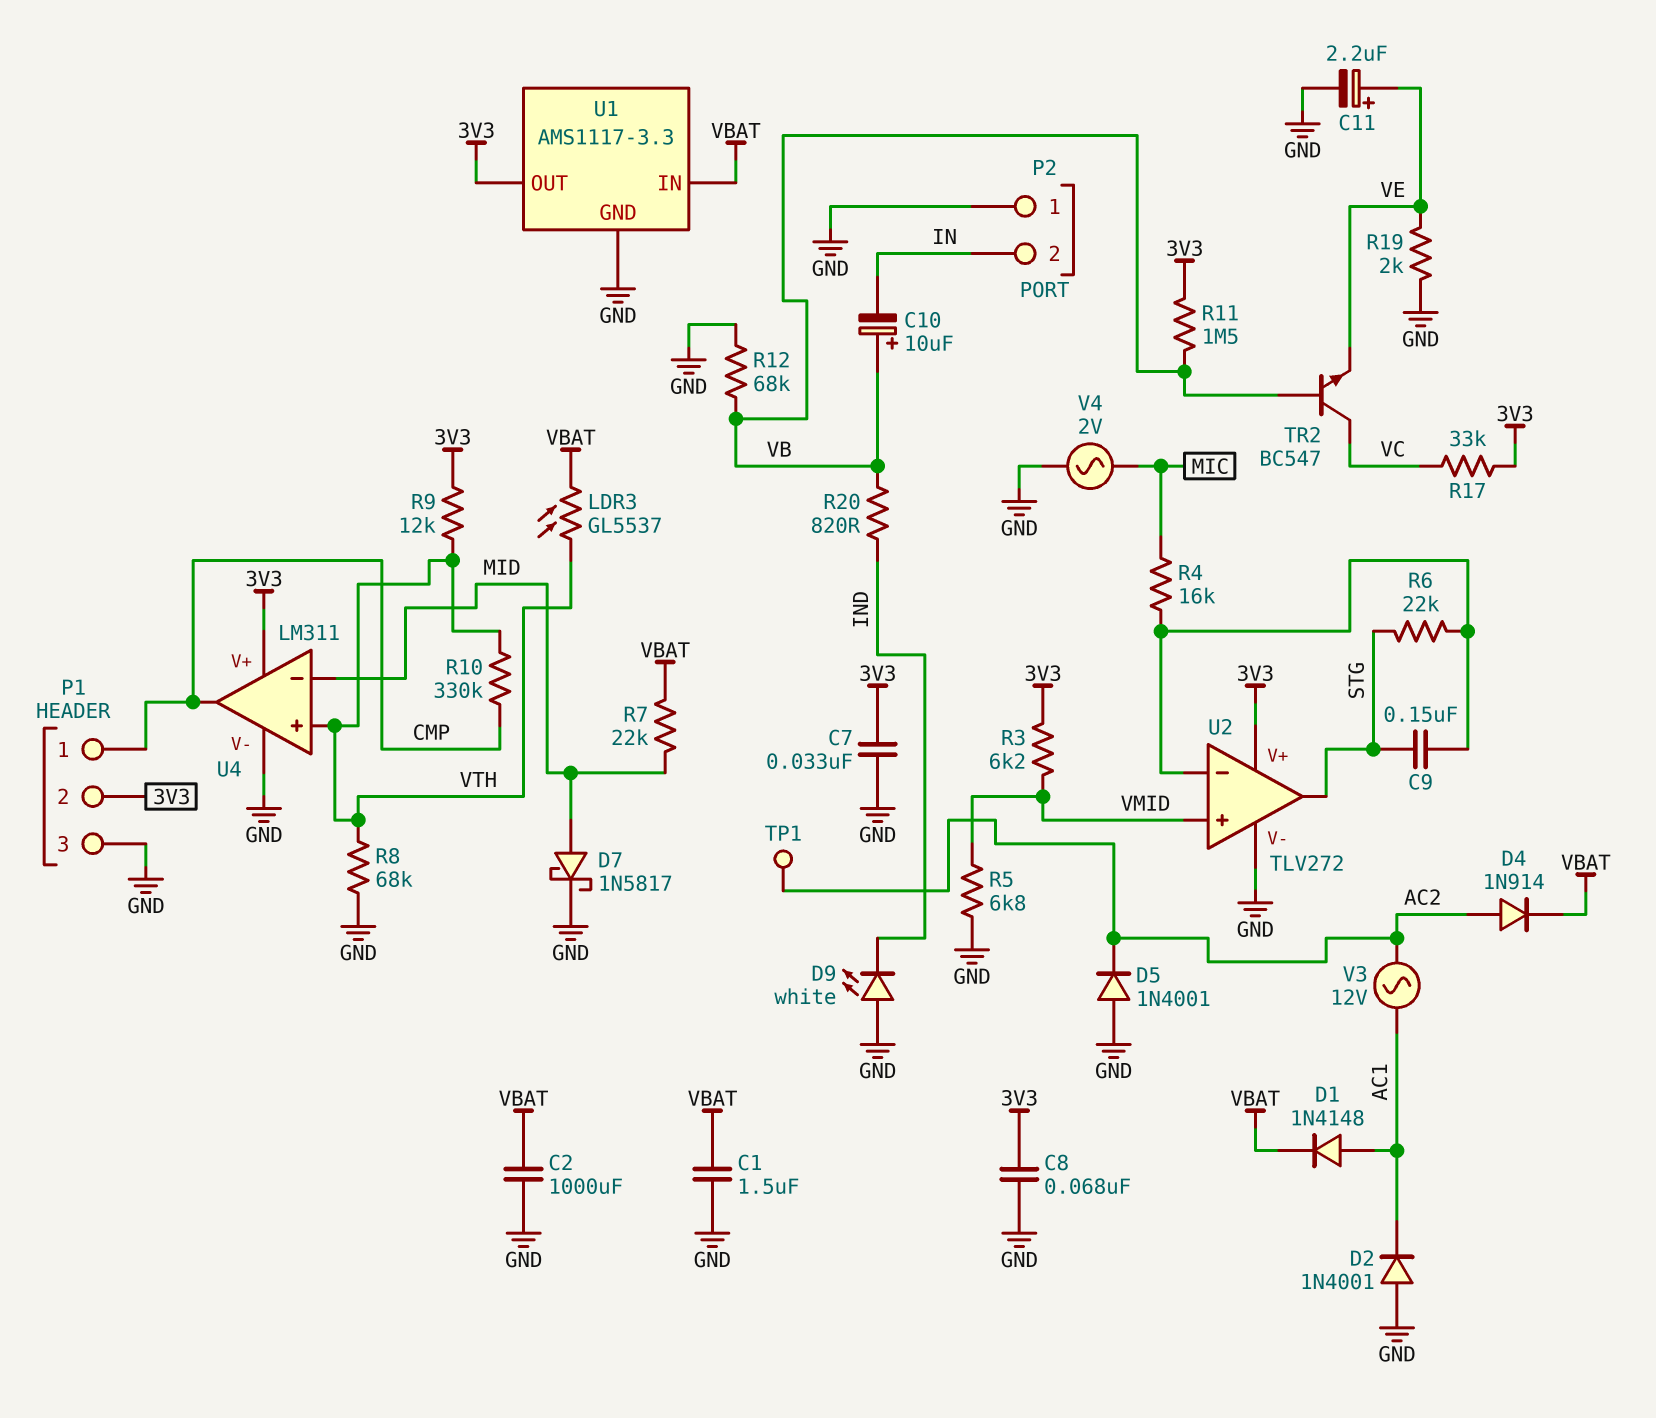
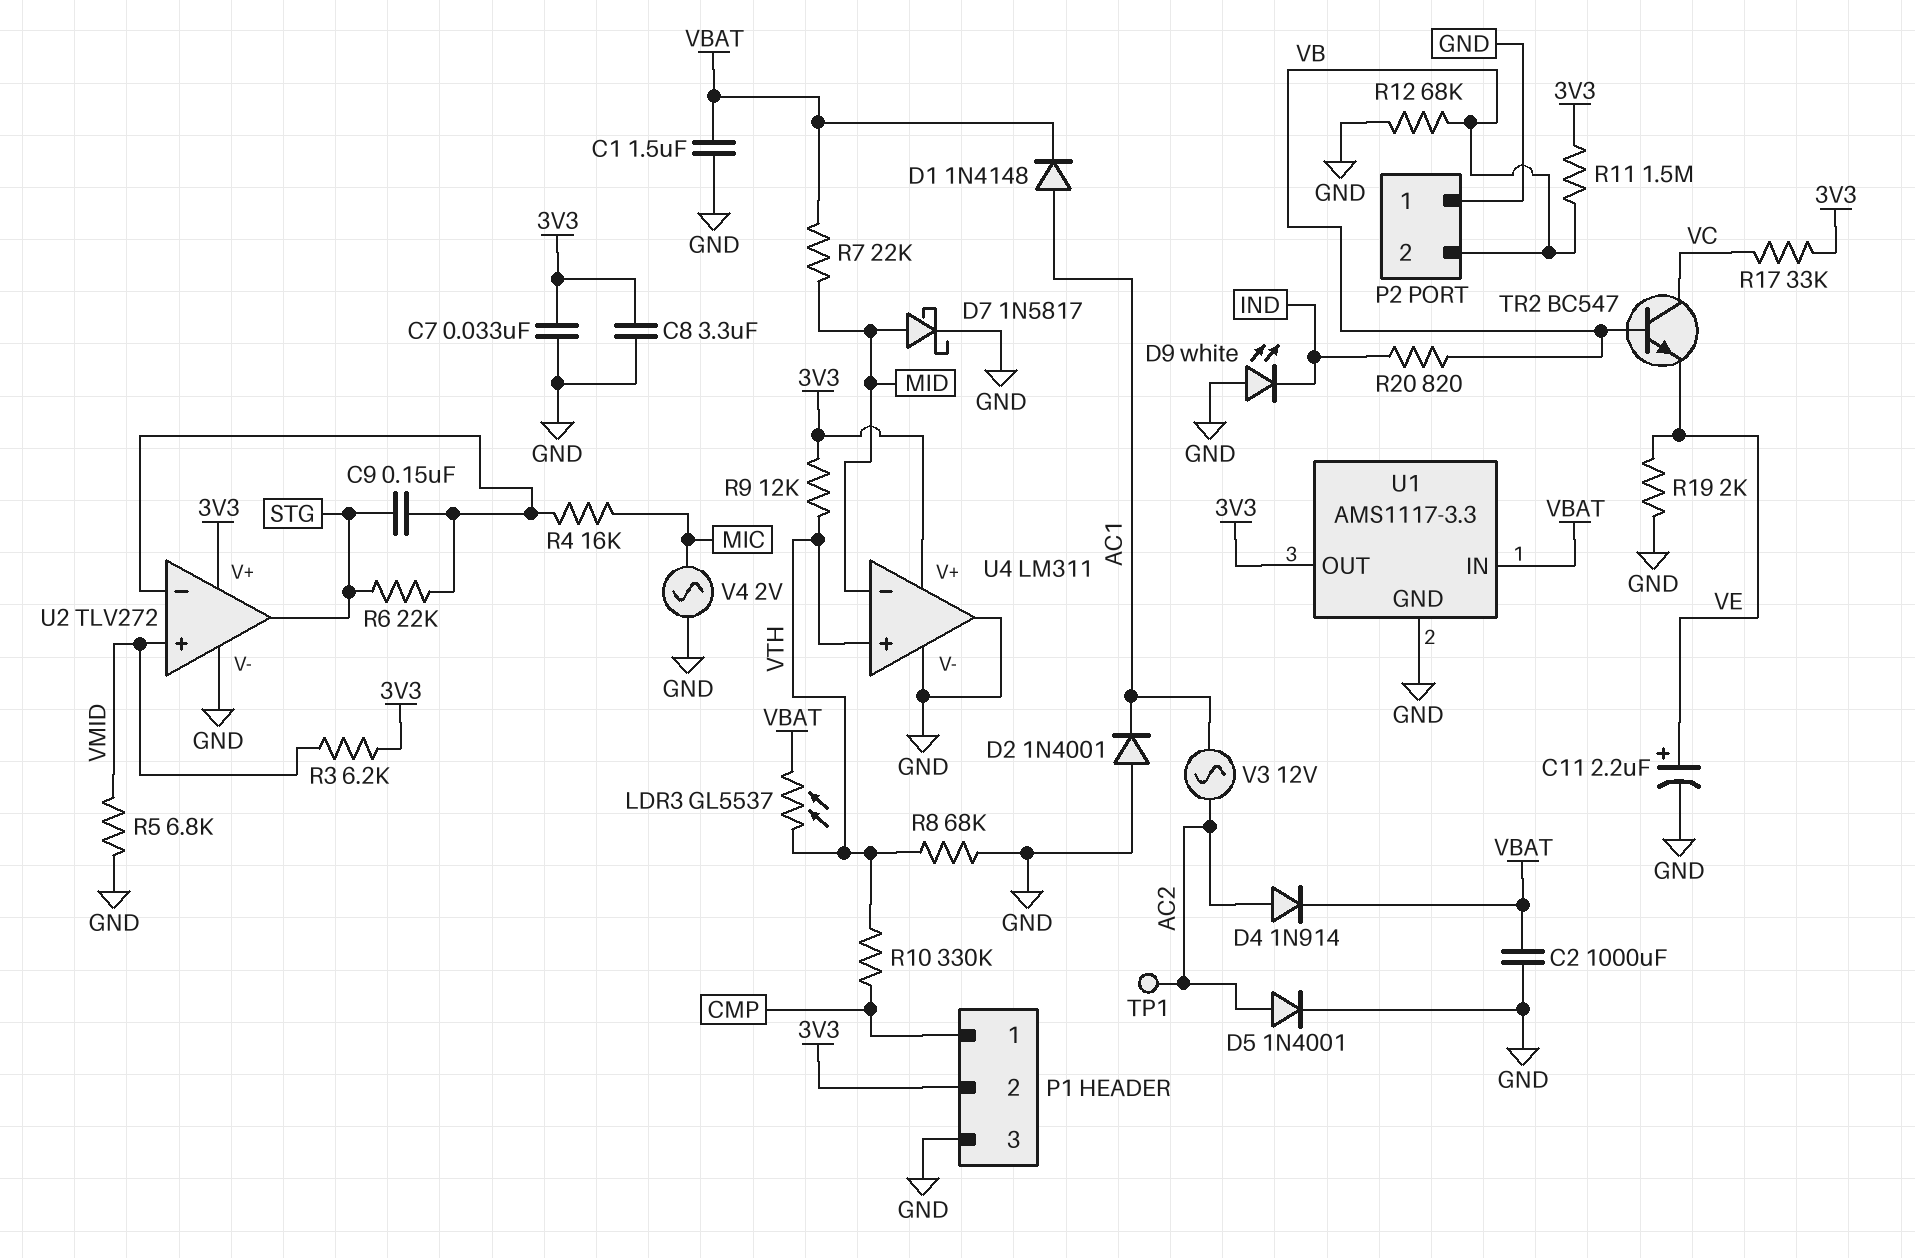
C8: 68nF (3V3, GND) -> 3.3uF (3V3, GND)
C10: 10uF (plus VB, minus IN) -> none
D5: diode 1N4001 (A GND, K AC2) -> diode 1N4001 (A AC2, K GND)
P2 pin 2: IN -> VB
U4 pin out: CMP -> GND

